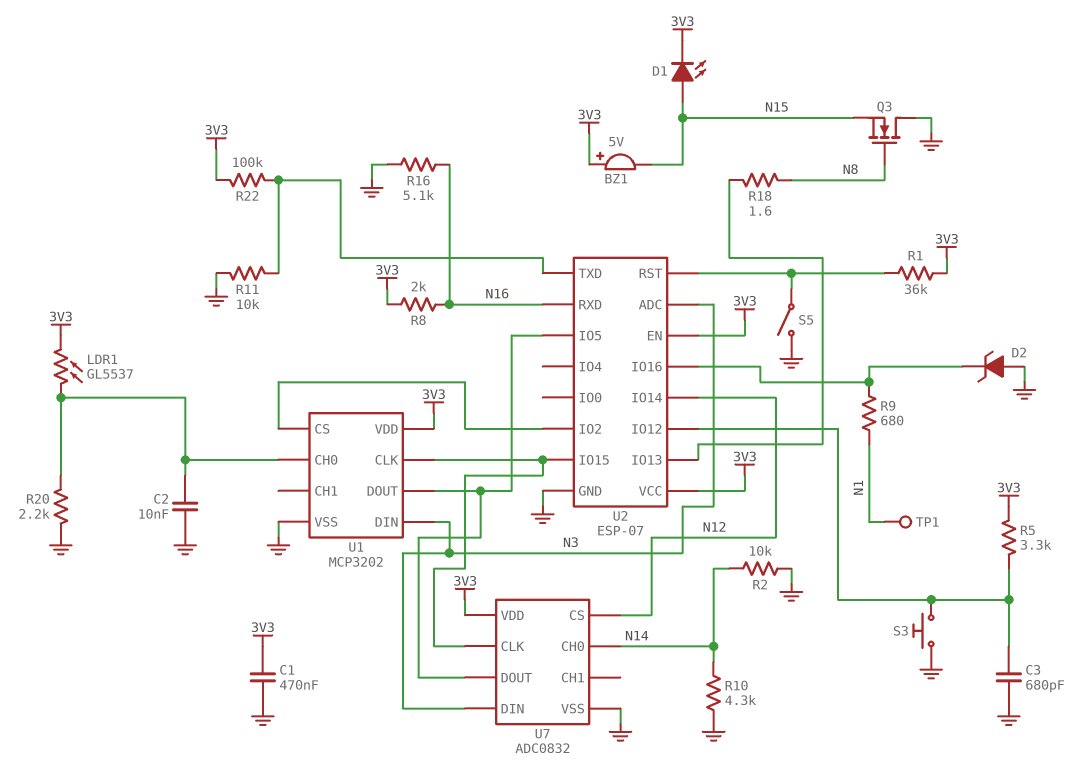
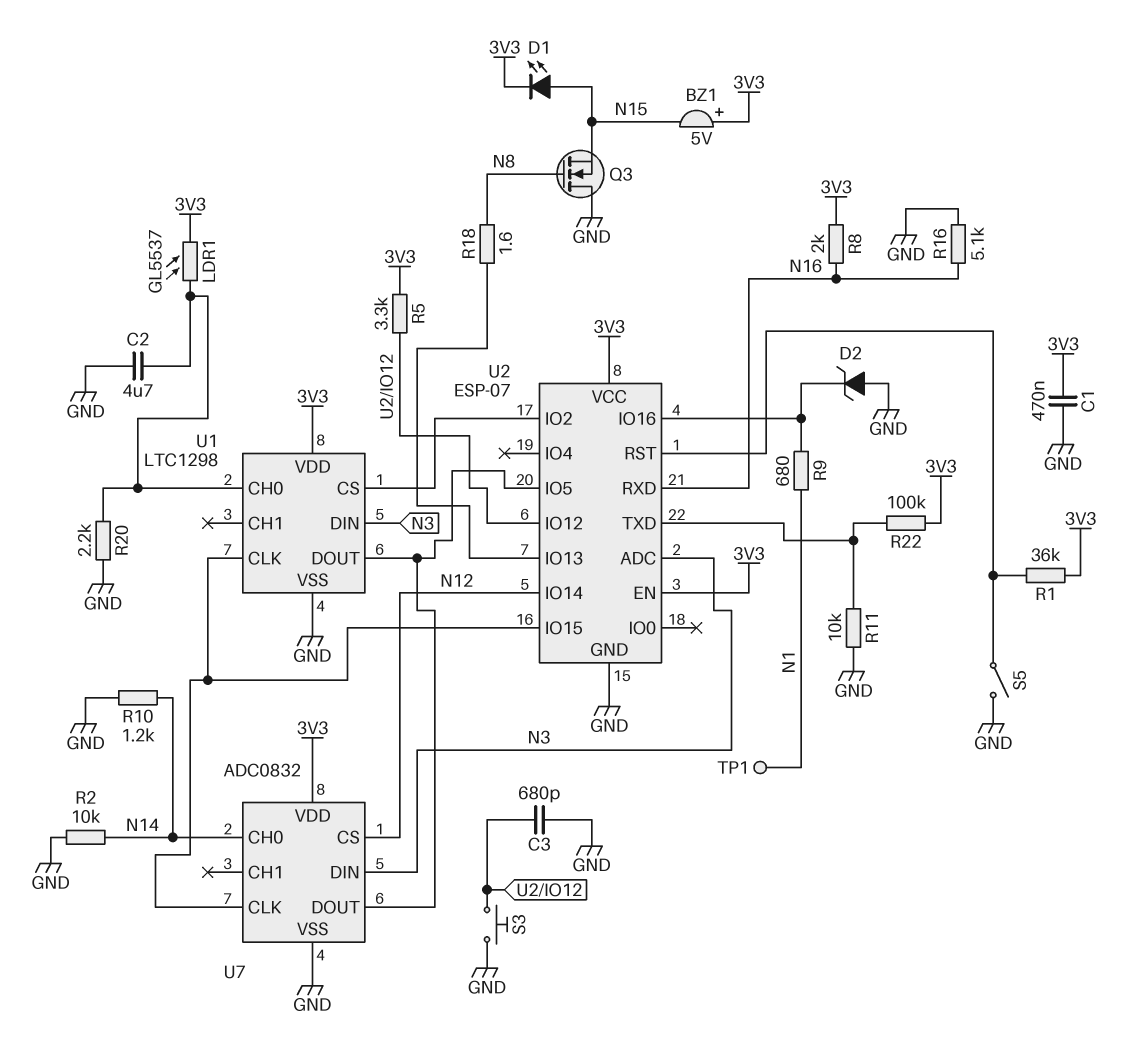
C2: 10nF (GND, U1/CH0) -> 4.7uF (GND, U1/CH0)
R10: 4.3k (GND, N14) -> 1.2k (GND, N14)
U1: MCP3202 -> LTC1298

